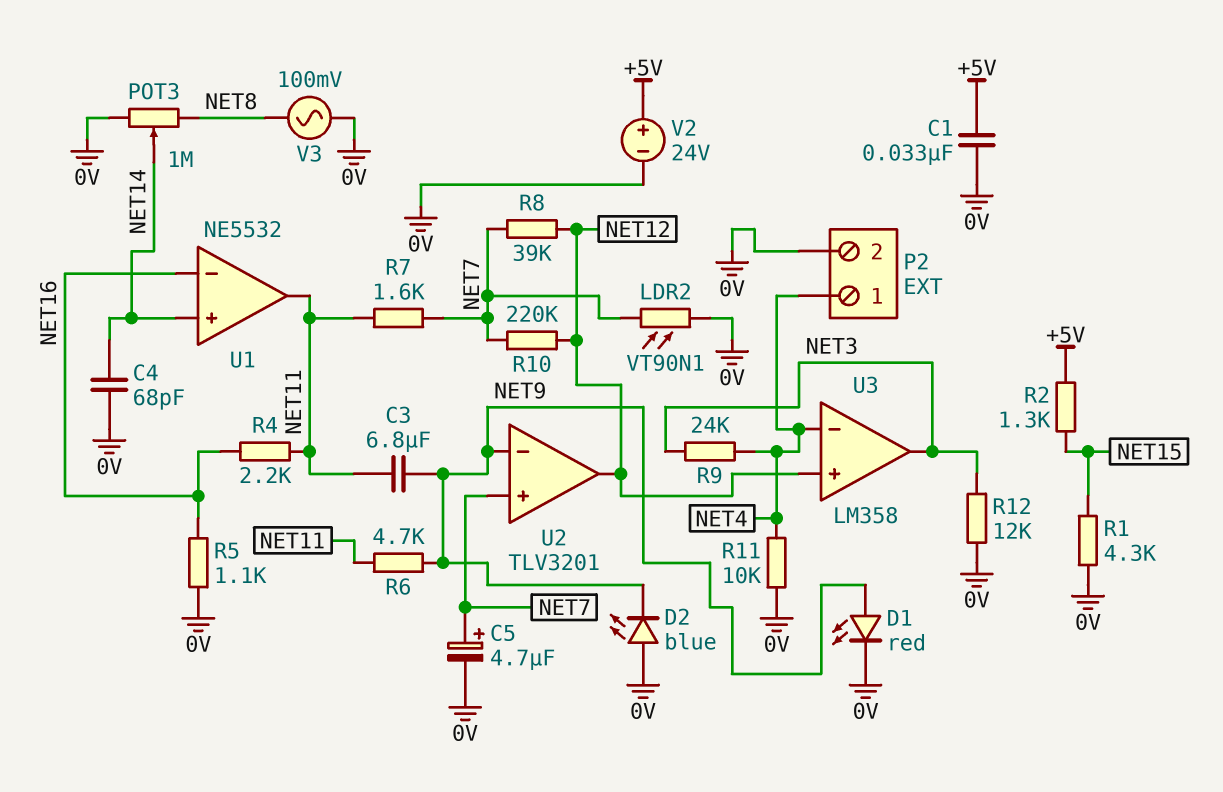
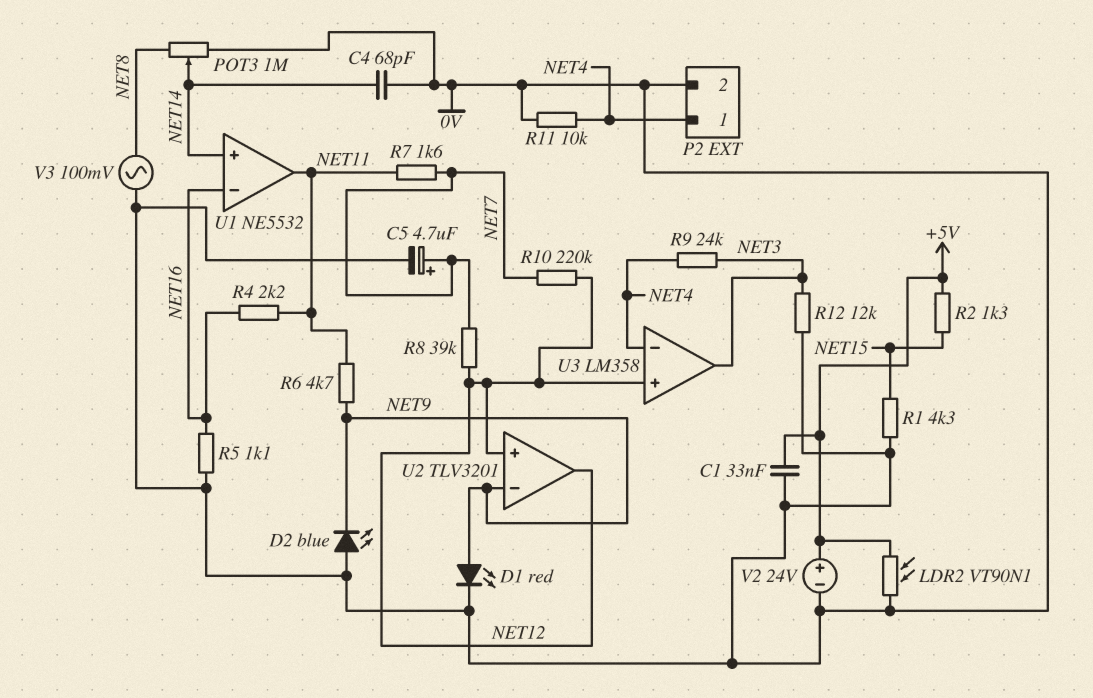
C3: 6.8uF (NET9, NET11) -> none
LDR2: VT90N1 (0V, NET7) -> VT90N1 (+5V, 0V)
U2 pin in+: NET7 -> NET12

